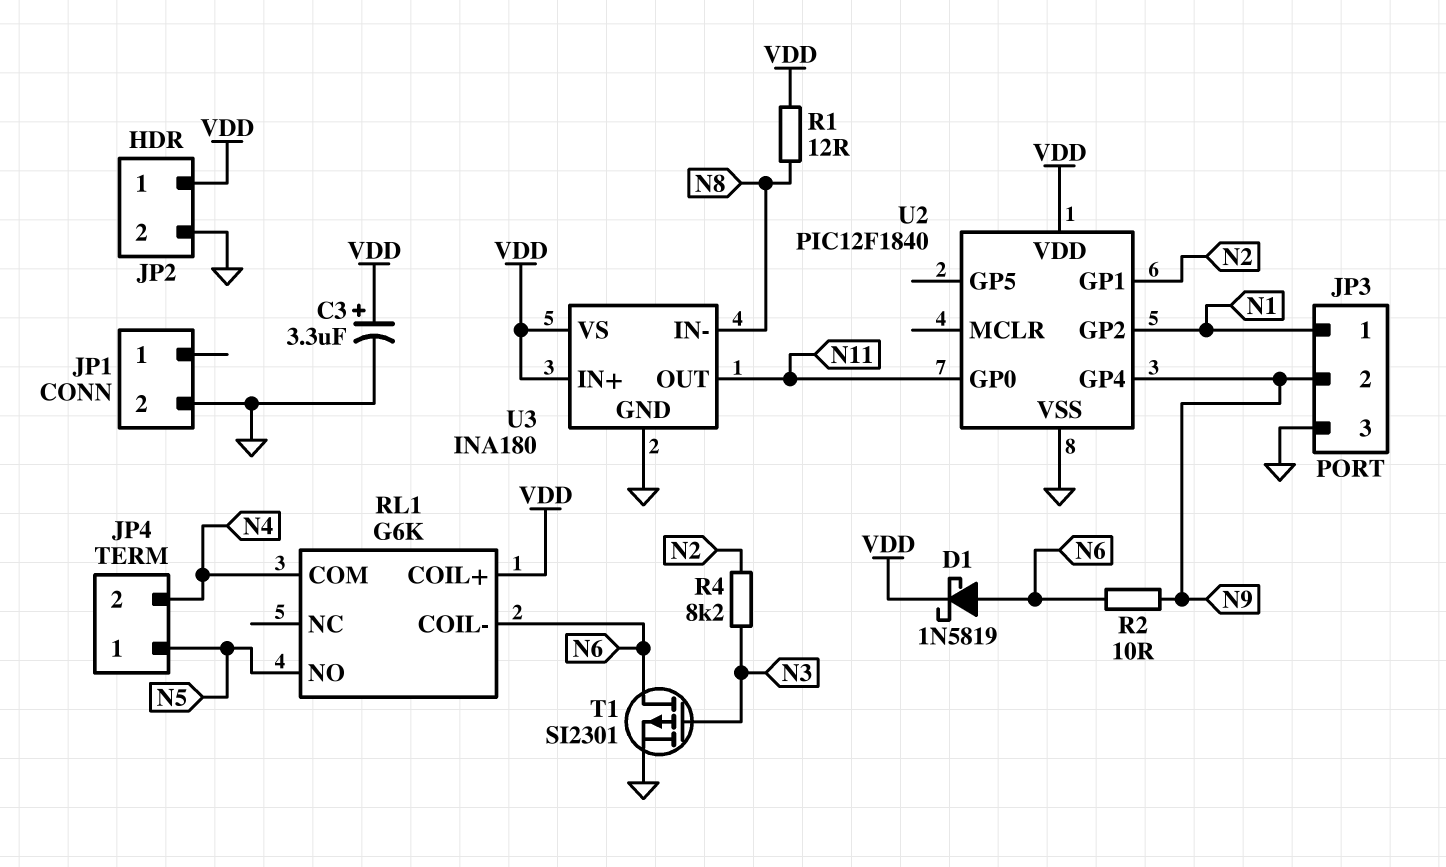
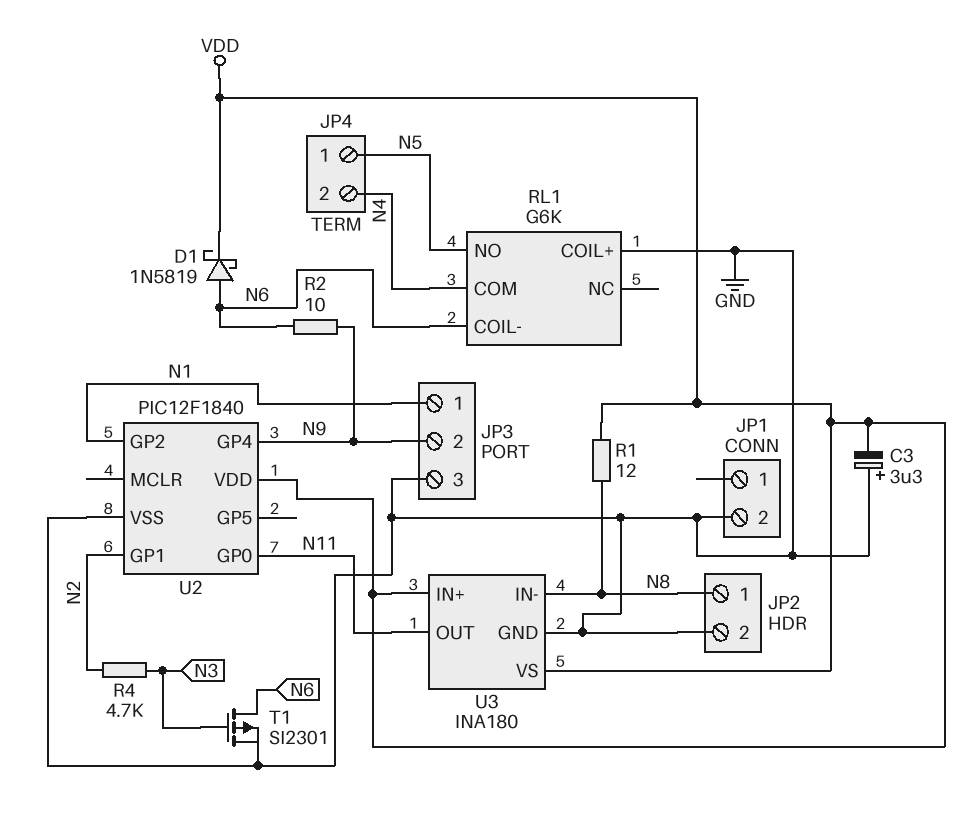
C3: 3.3uF (plus VDD, minus GND) -> 3.3uF (plus GND, minus VDD)
JP2 pin 1: VDD -> N8
R4: 8.2k (N2, N3) -> 4.7k (N2, N3)
RL1 pin COIL+: VDD -> GND

